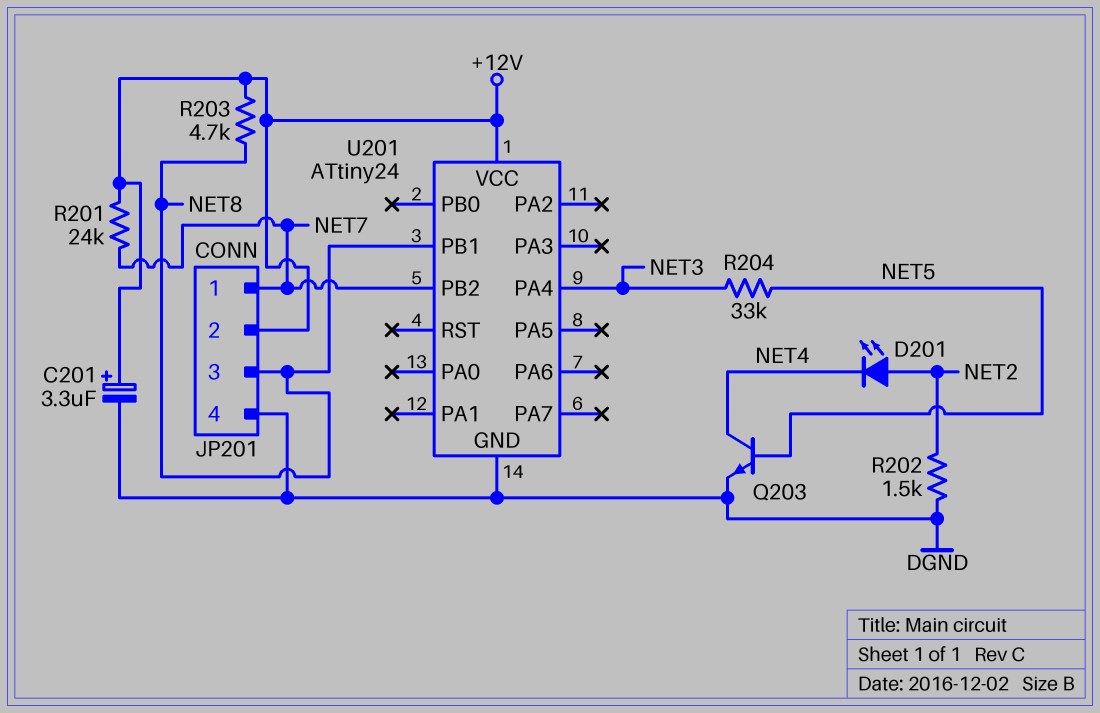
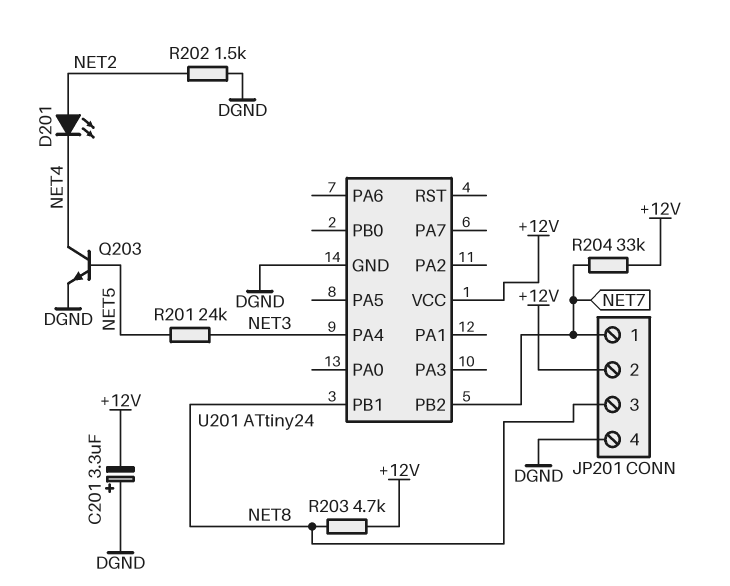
C201: 3.3uF (plus +12V, minus DGND) -> 3.3uF (plus DGND, minus +12V)
R201: 24k (+12V, NET7) -> 24k (NET3, NET5)
R204: 33k (NET3, NET5) -> 33k (+12V, NET7)

